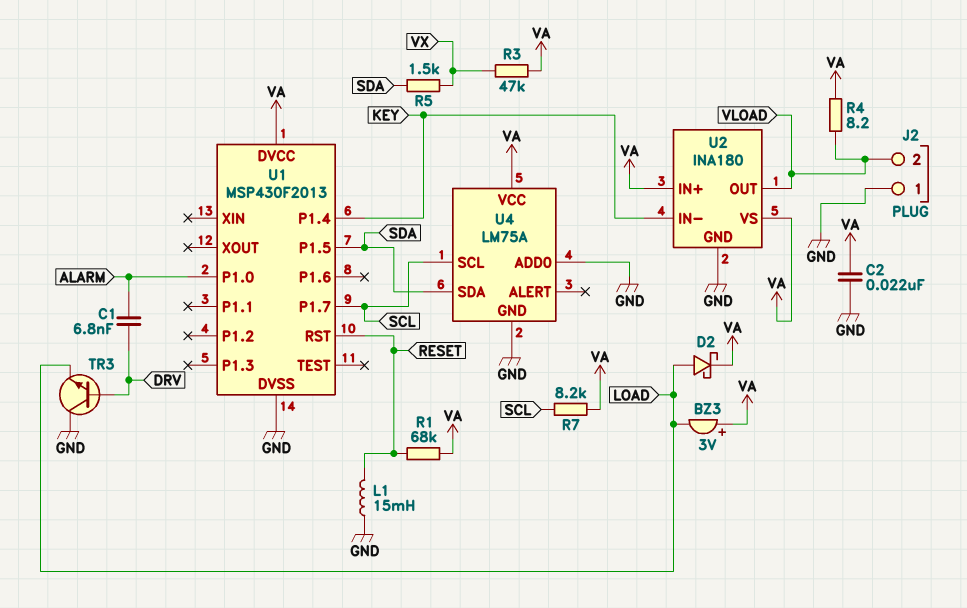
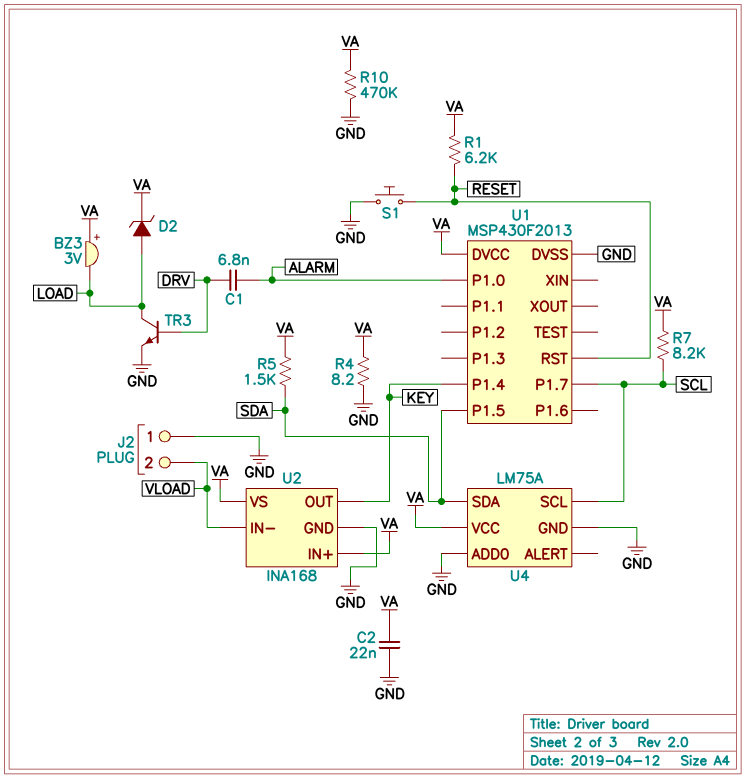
D2: schottky (A LOAD, K VA) -> zener (A LOAD, K VA)
L1: 15mH (GND, RESET) -> none
R1: 68k (RESET, VA) -> 6.2k (RESET, VA)
R3: 47k (VA, VX) -> none
R4: 8.2 (VA, VLOAD) -> 8.2 (GND, VA)
R5: 1.5k (SDA, VX) -> 1.5k (SDA, VA)
R10: none -> 470k (GND, VA)
S1: none -> button (GND, RESET)
TR3: NPN (B DRV, C GND, E LOAD) -> NPN (B DRV, C LOAD, E GND)
U2: INA180 -> INA168
U2 pin IN-: KEY -> VLOAD
U2 pin OUT: VLOAD -> KEY

